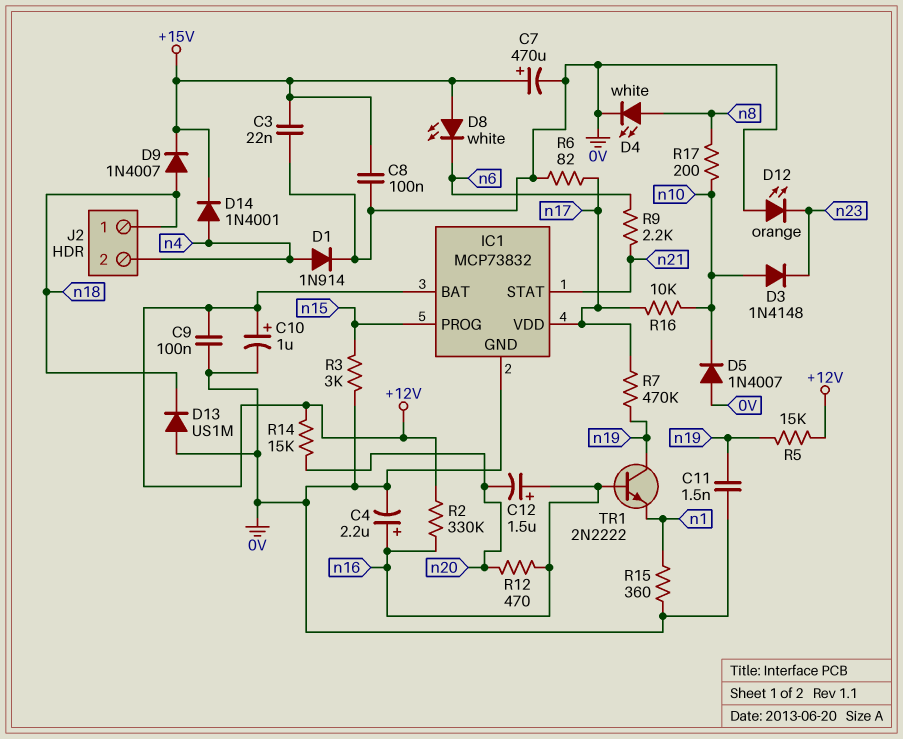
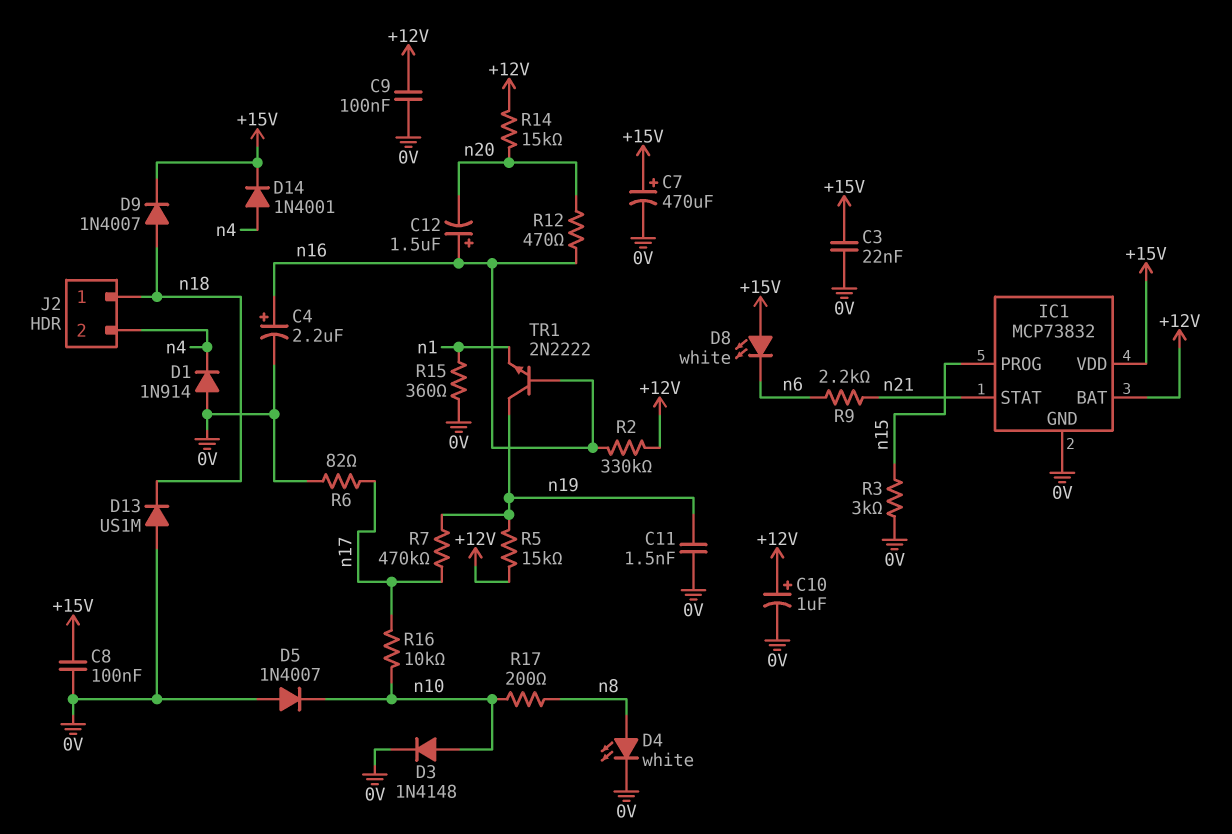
D1: diode 1N914 (A n4, K 0V) -> diode 1N914 (A 0V, K n4)
D3: diode 1N4148 (A n10, K n23) -> diode 1N4148 (A n10, K 0V)
D12: LED orange (A 0V, K n23) -> none
IC1 pin VDD: n17 -> +15V

